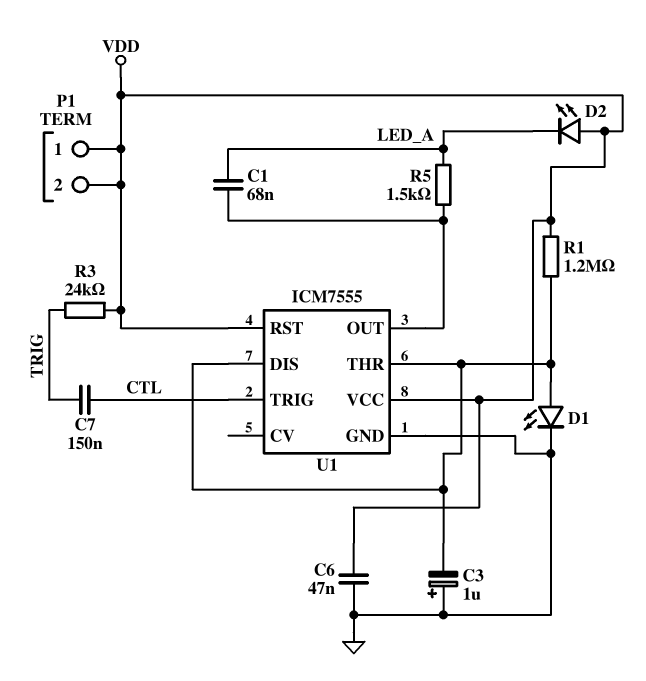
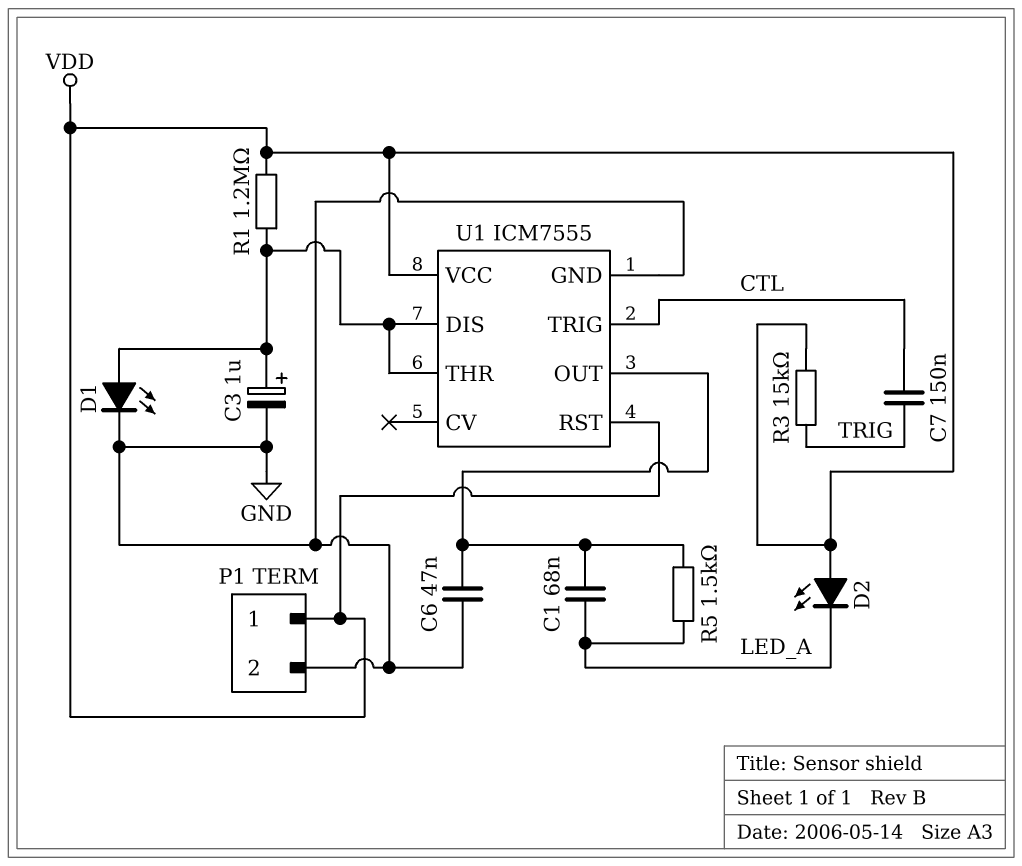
C3: 1uF (plus GND, minus U1/DIS) -> 1uF (plus U1/DIS, minus GND)
C6: 47nF (GND, VDD) -> 47nF (GND, U1/OUT)
P1 pin 2: VDD -> GND
R3: 24k (TRIG, VDD) -> 15k (TRIG, VDD)

